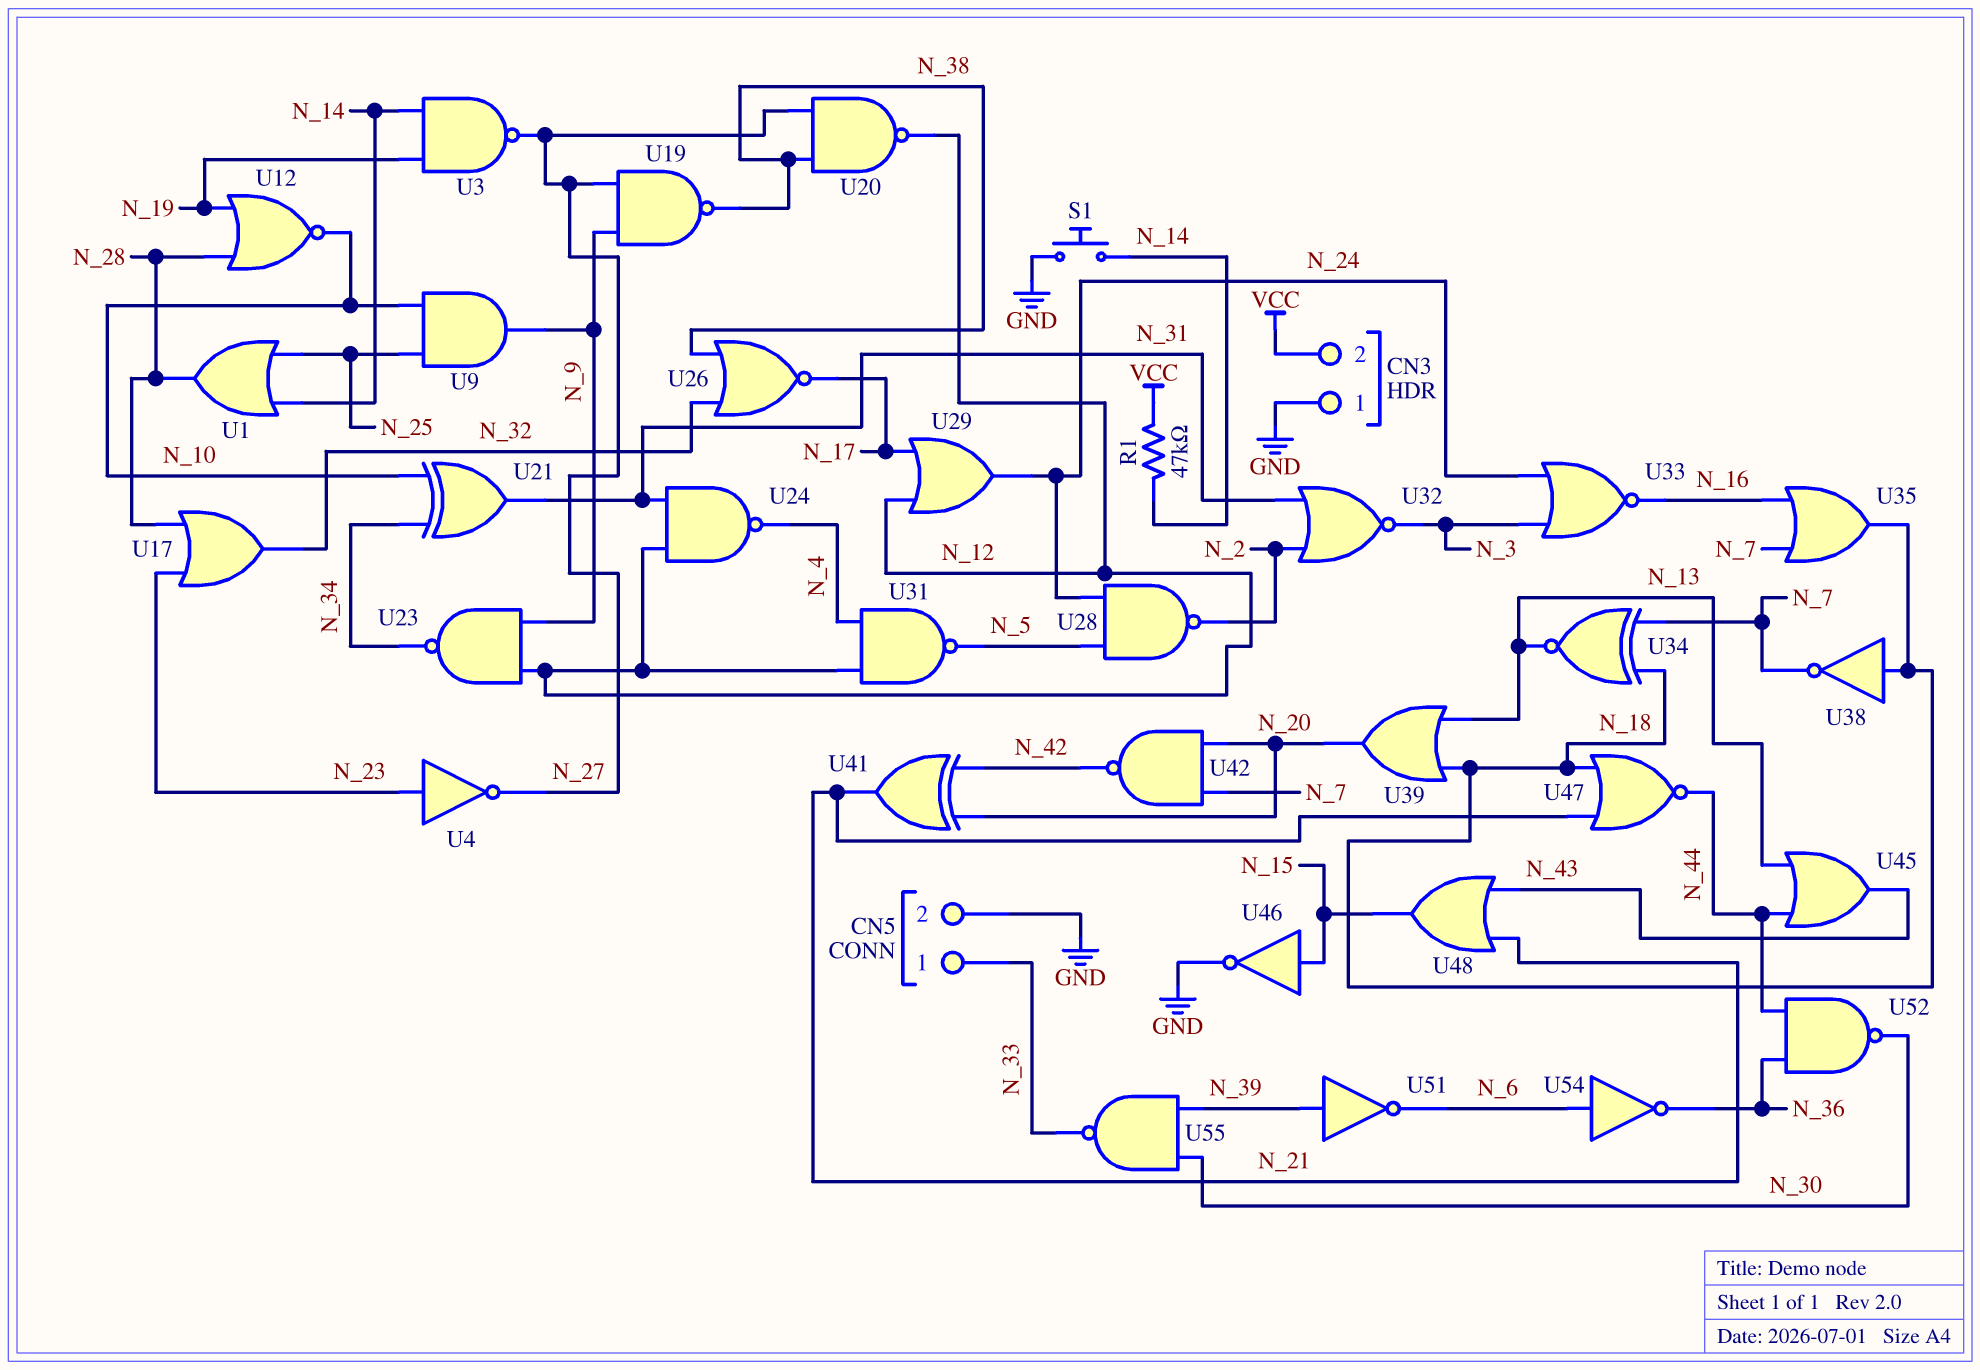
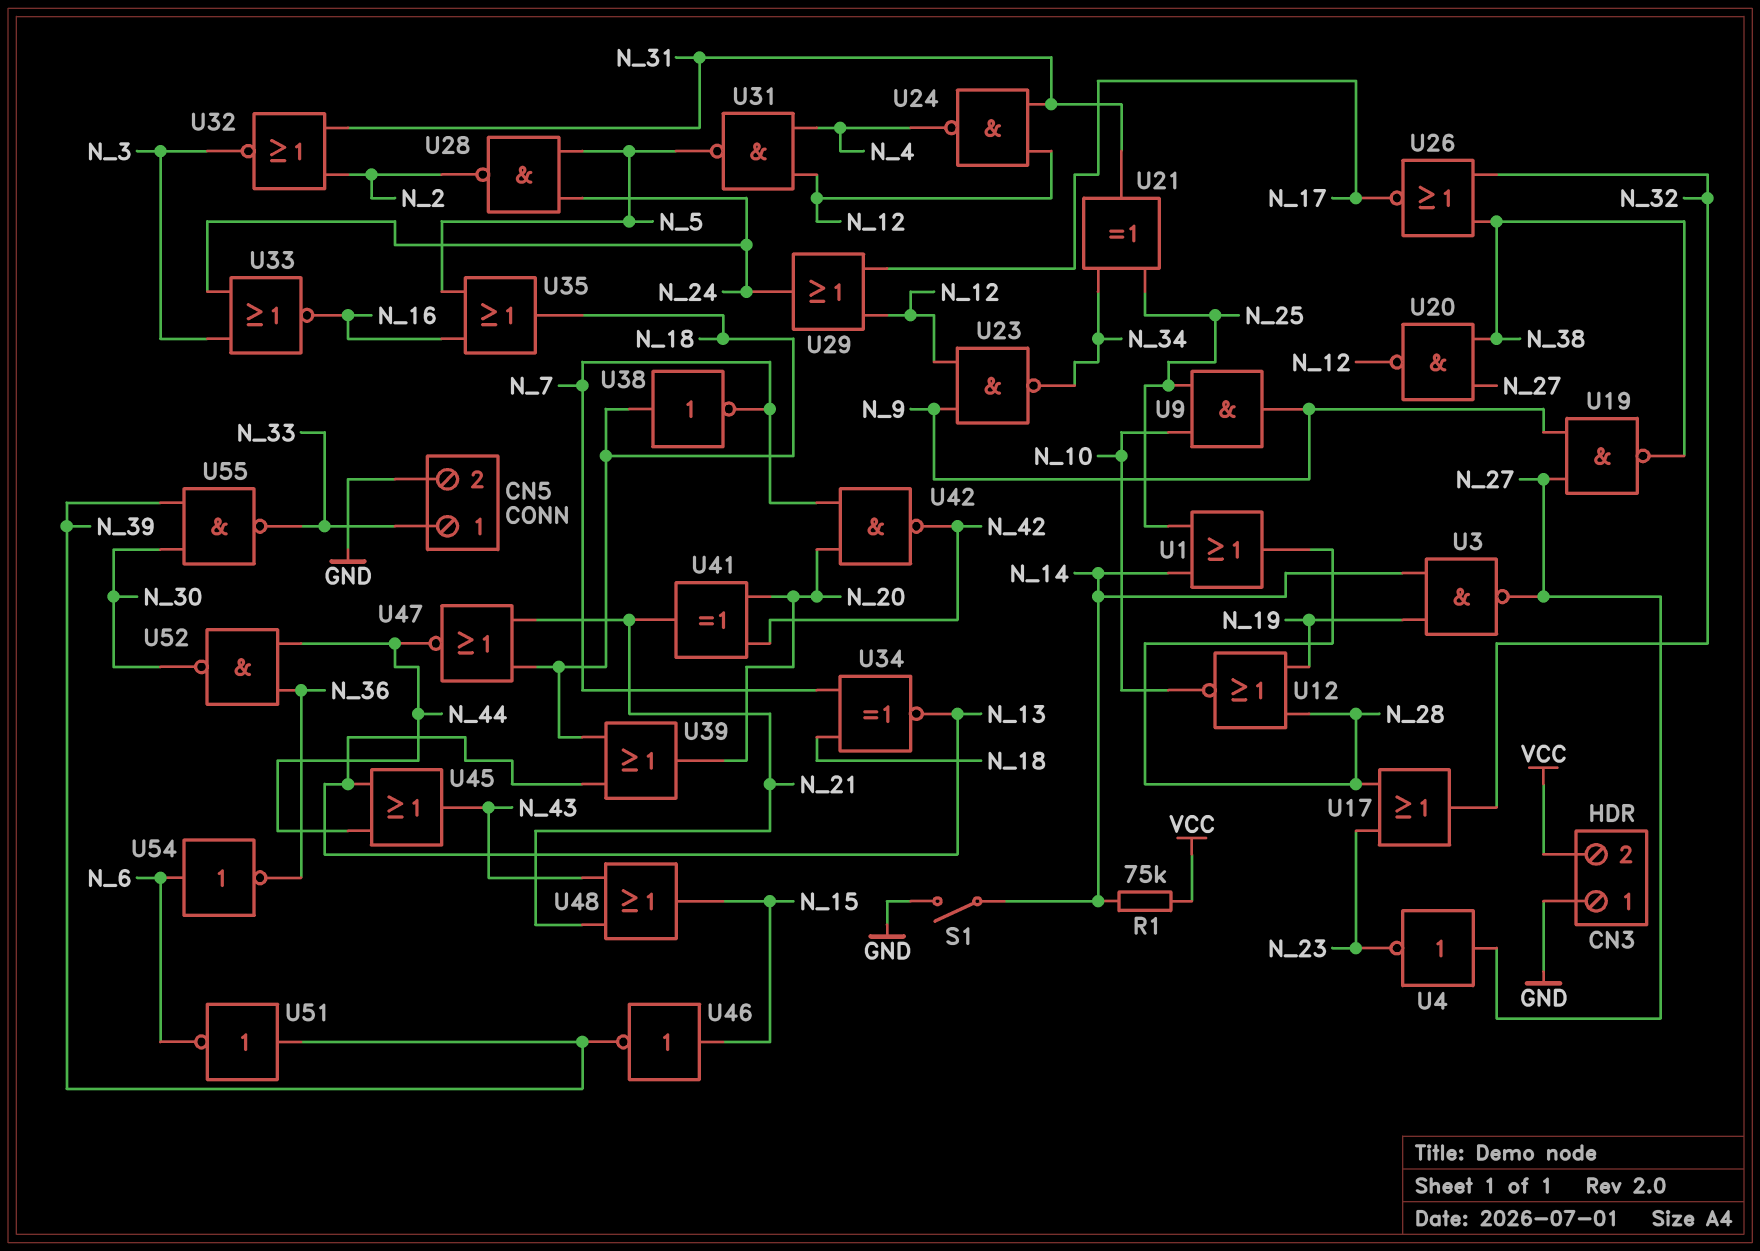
R1: 47k (N_14, VCC) -> 75k (N_14, VCC)
S1: button (GND, N_14) -> switch (GND, N_14)
U4: NOT (in N_23, out N_27) -> NOT (in N_27, out N_23)
U21: XOR (in N_10, in N_34, out N_31) -> XOR (in N_25, in N_34, out N_31)
U35: OR (in N_7, in N_16, out N_18) -> OR (in N_5, in N_16, out N_18)
U46: NOT (in N_15, out GND) -> NOT (in N_15, out N_39)

